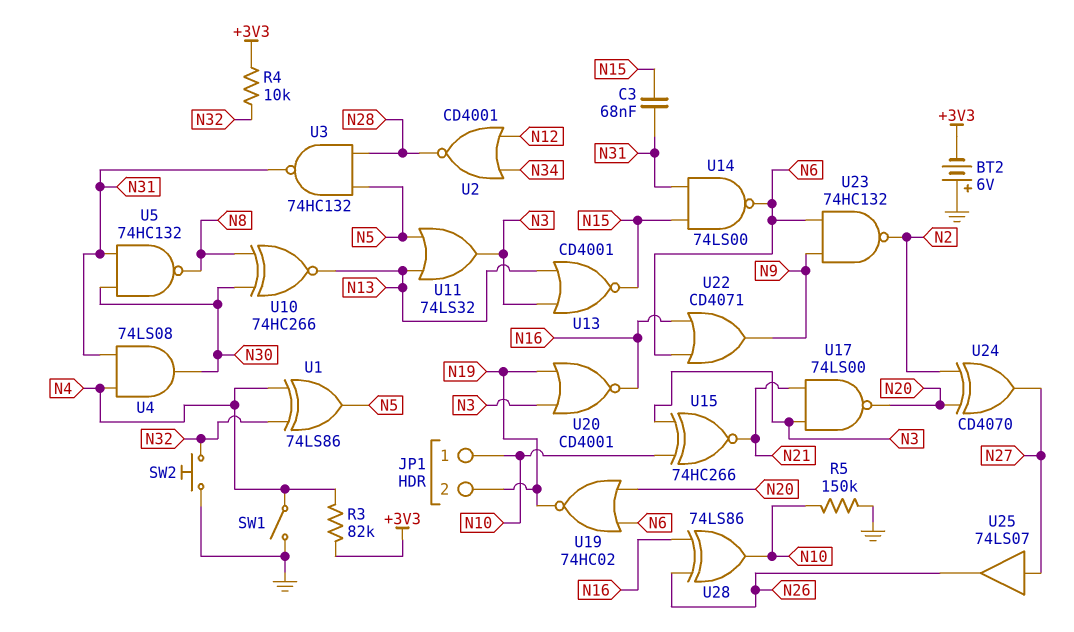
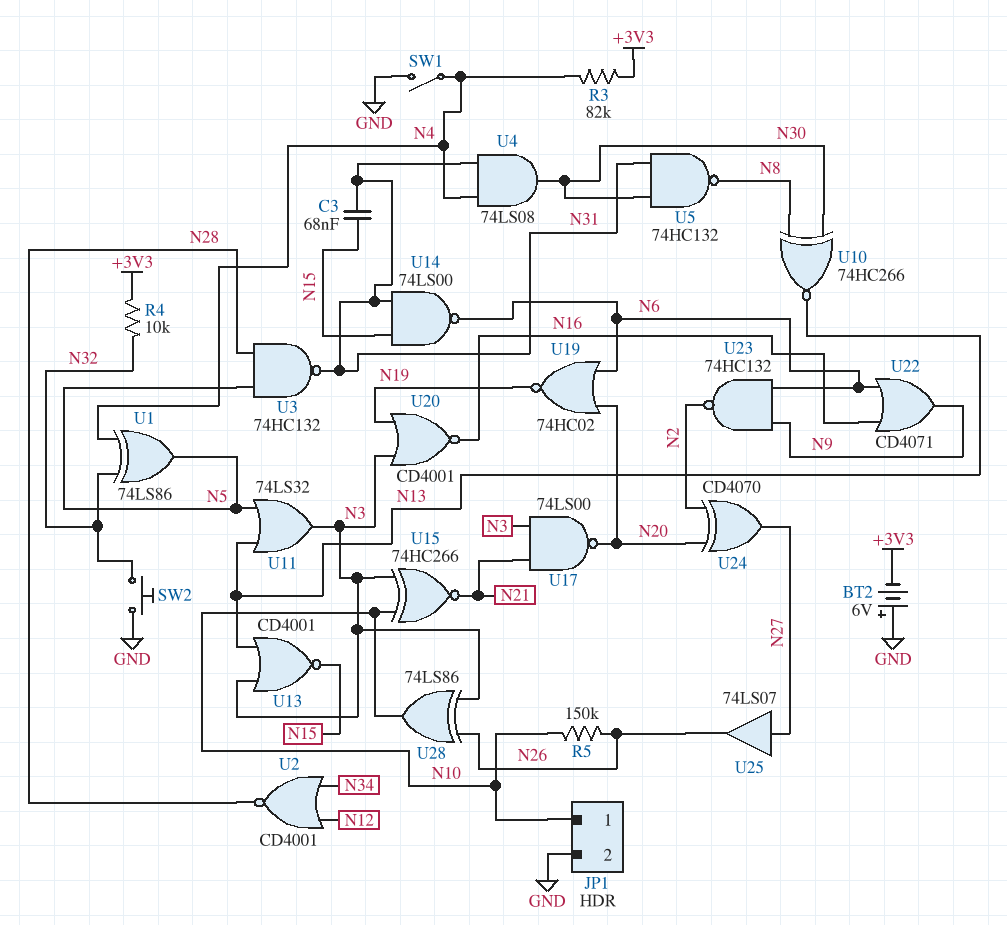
JP1 pin 2: N19 -> GND
R5: 150k (GND, N10) -> 150k (N10, N26)
U28: XOR 74LS86 (in N16, in N26, out N10) -> XOR 74LS86 (in N3, in N26, out N10)

